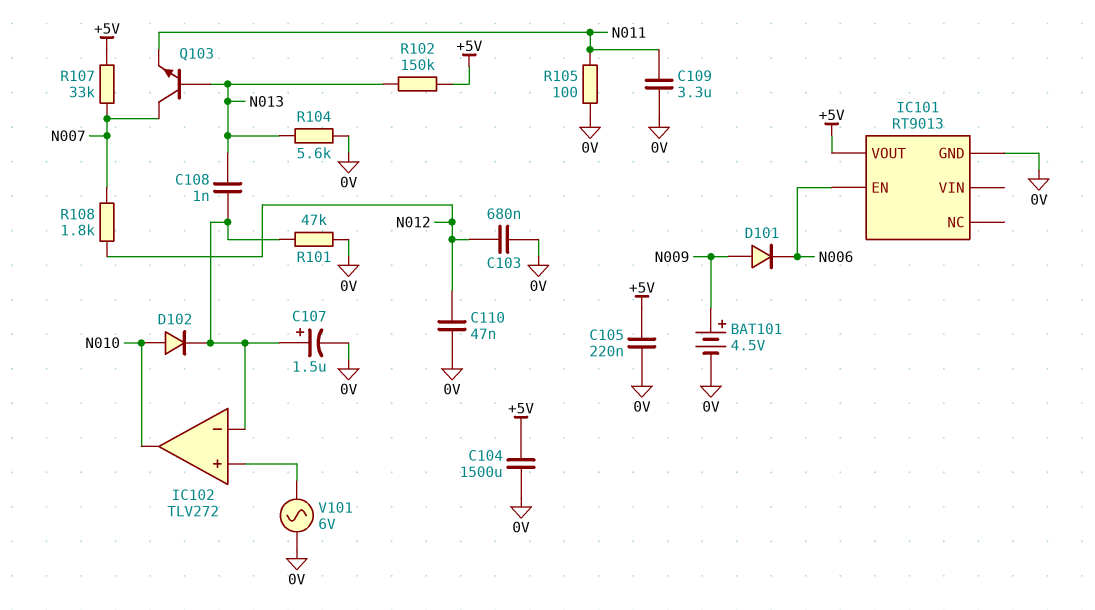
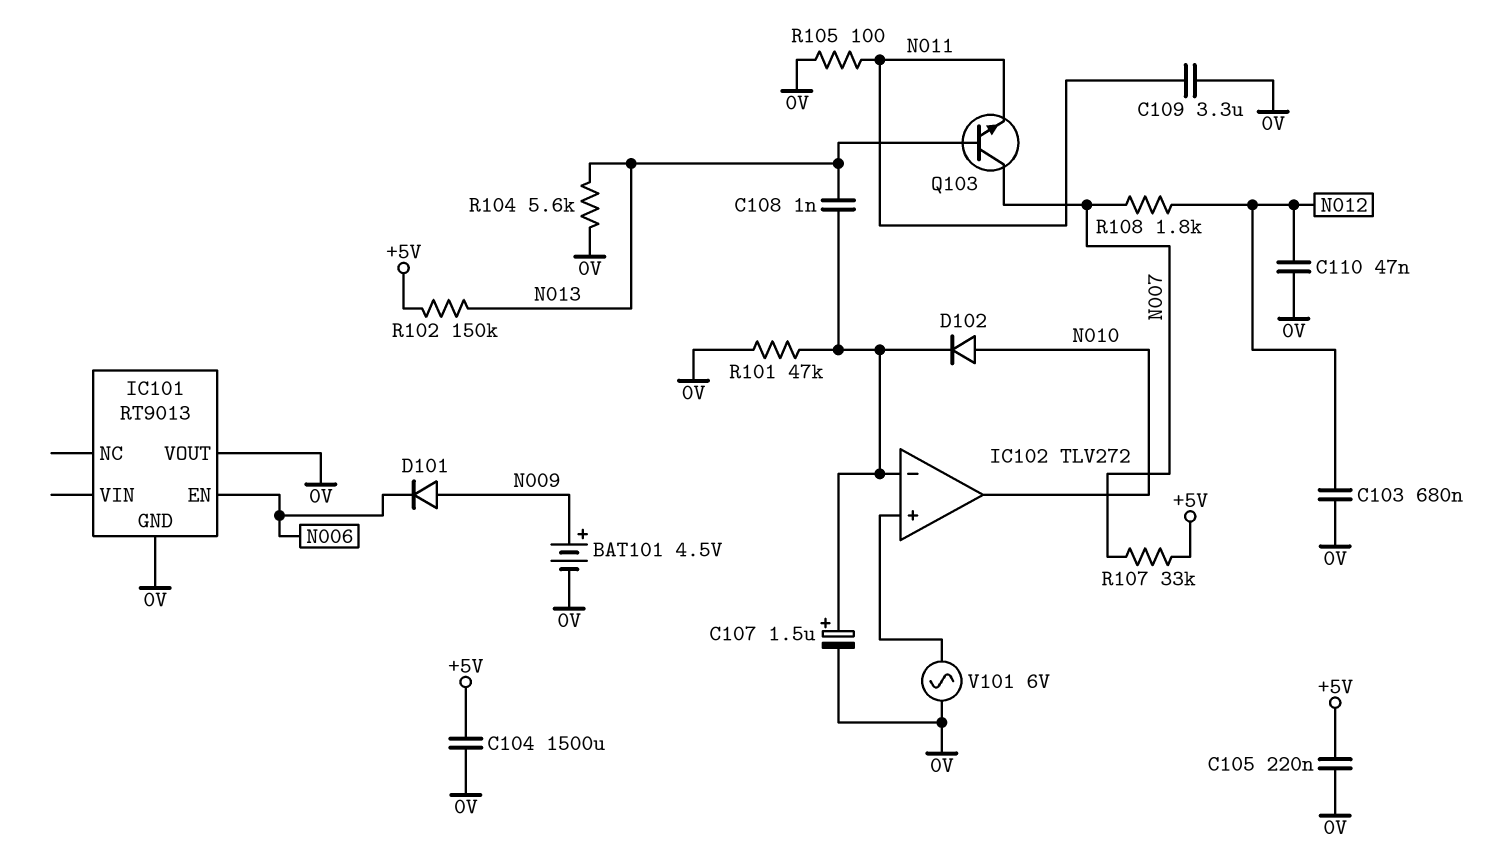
IC101 pin VOUT: +5V -> 0V

